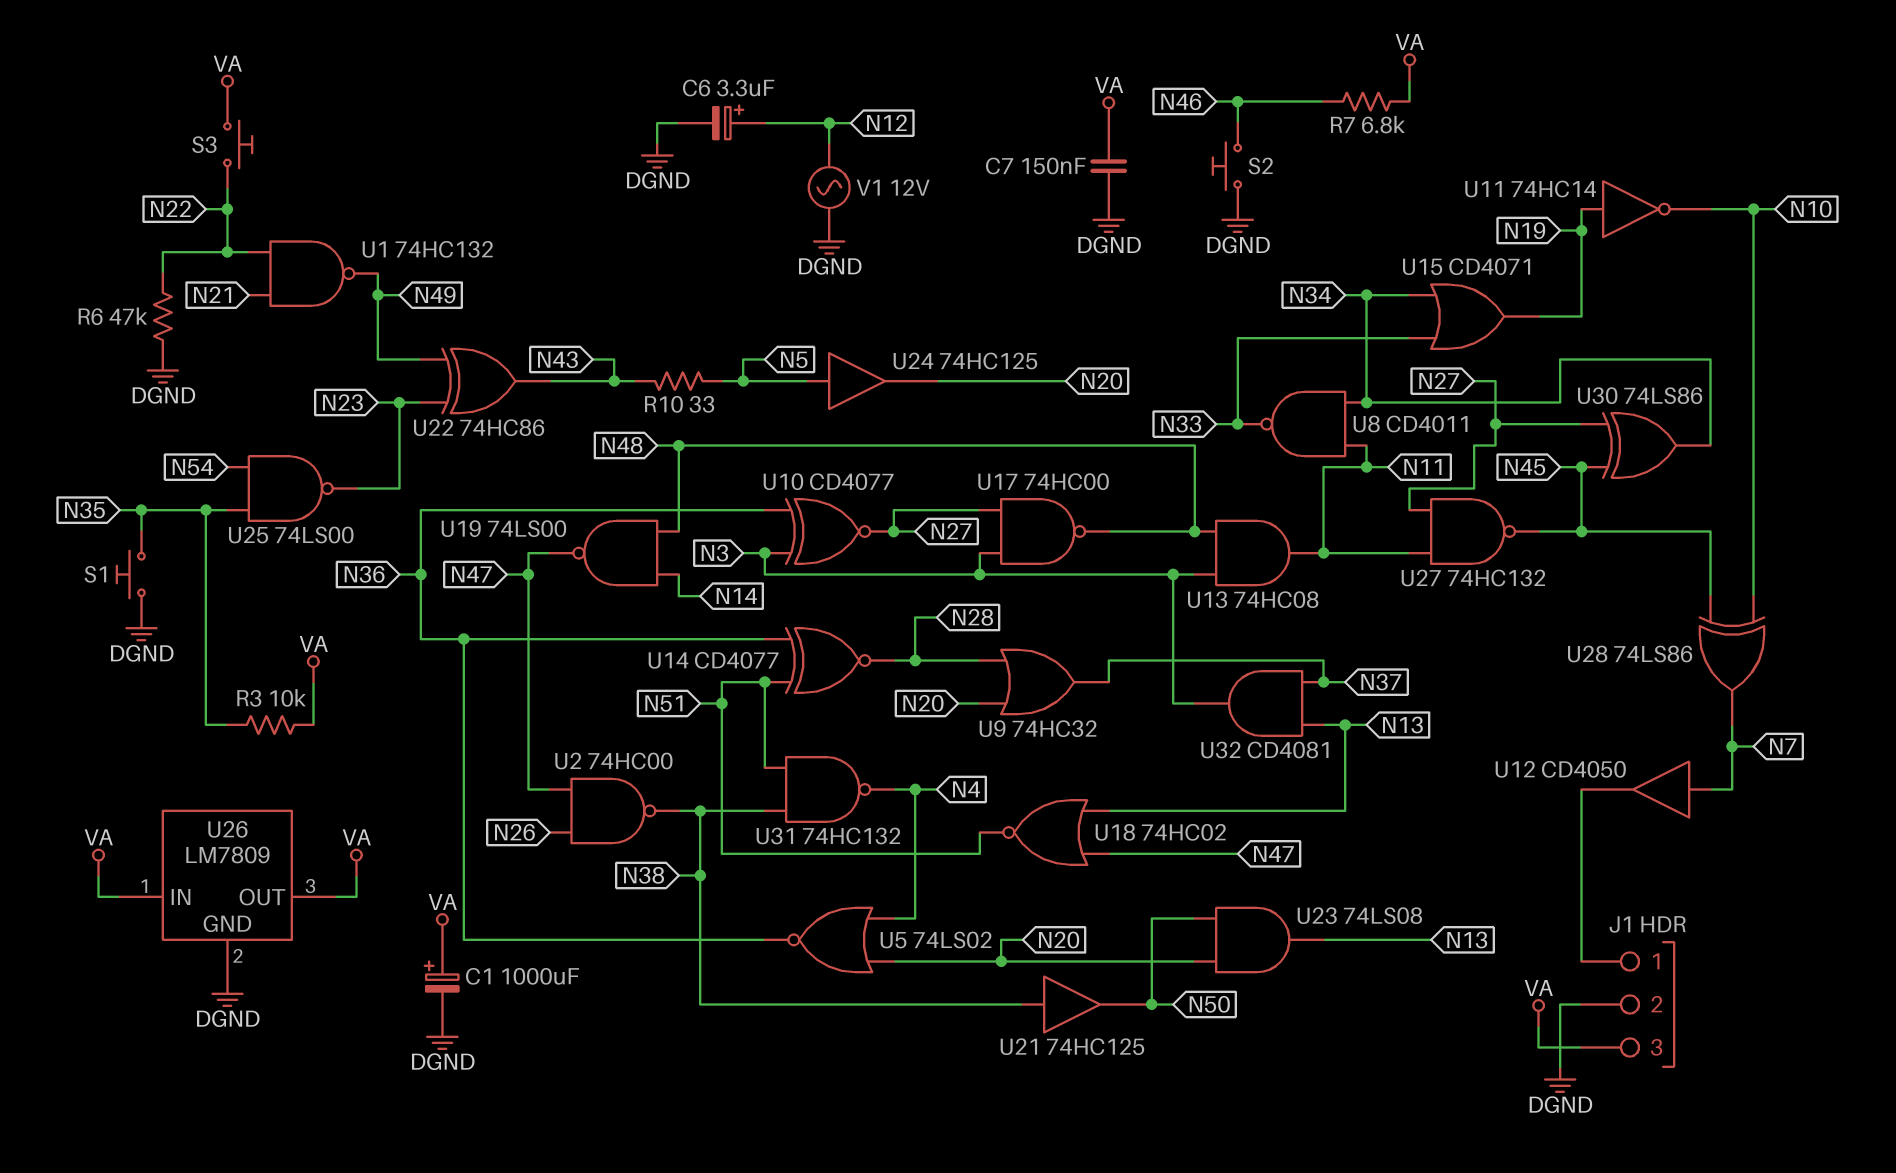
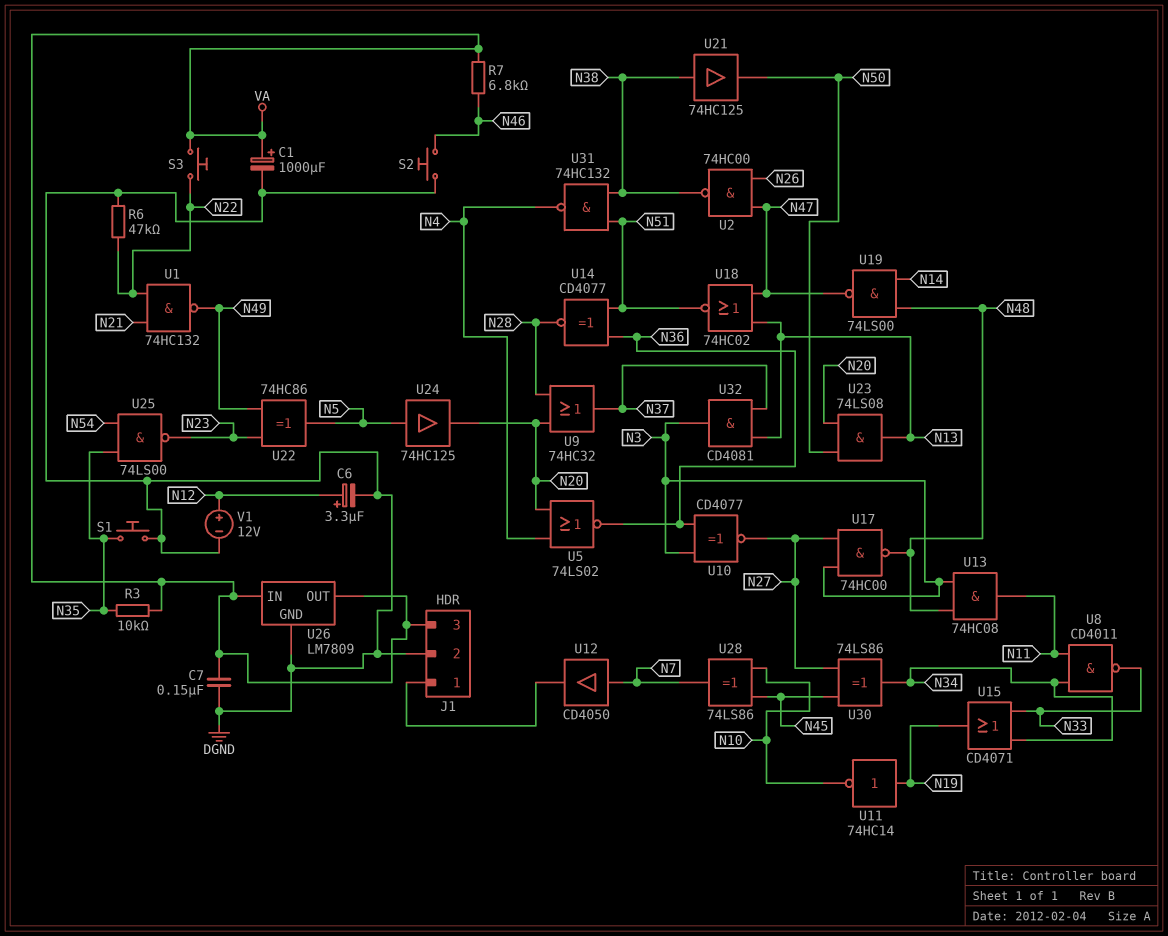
R10: 33 (N5, N43) -> none
U22: XOR 74HC86 (in N23, in N49, out N43) -> XOR 74HC86 (in N23, in N49, out N5)
U27: NAND 74HC132 (in N11, in N27, out N45) -> none
V1: AC 12V (DGND, N12) -> 12V (plus N12, minus DGND)

